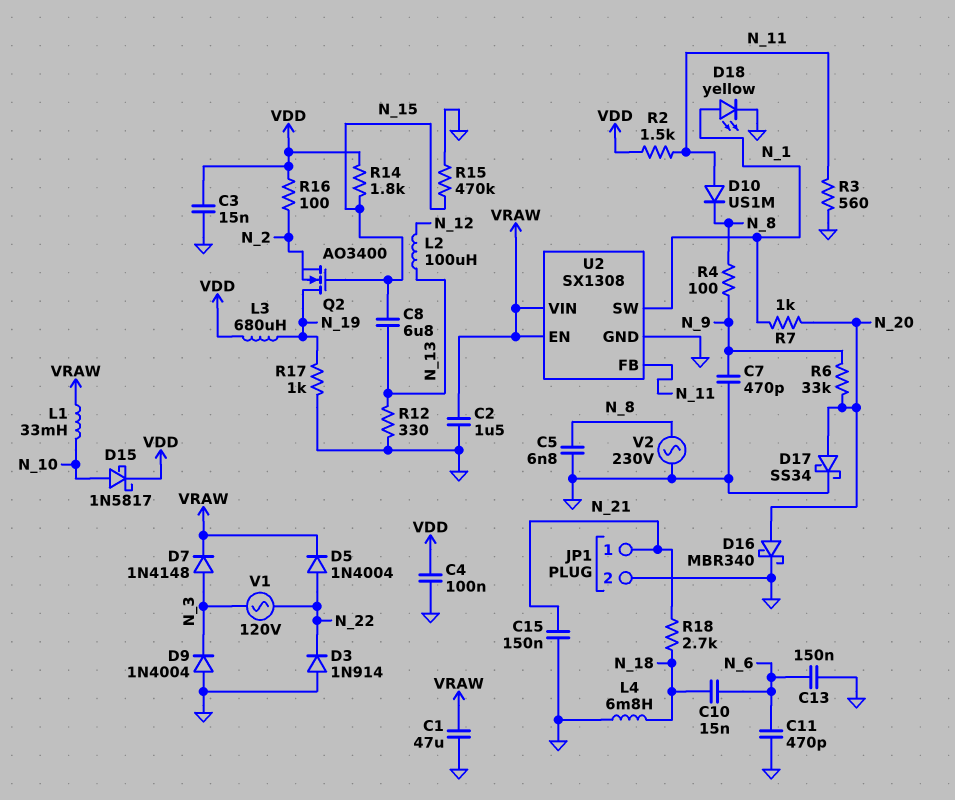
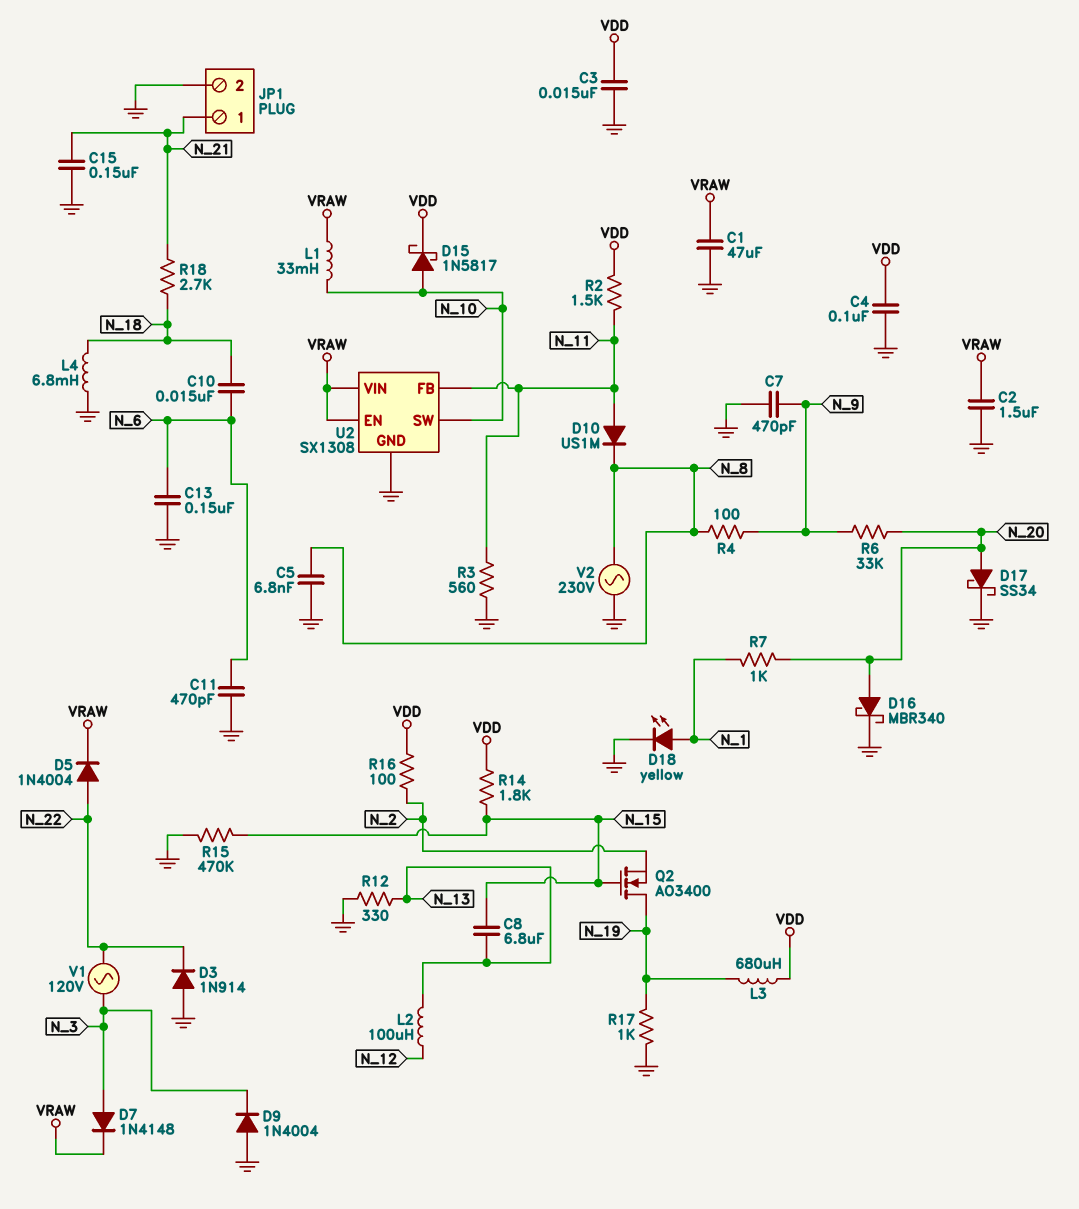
U2 pin SW: N_1 -> N_10

